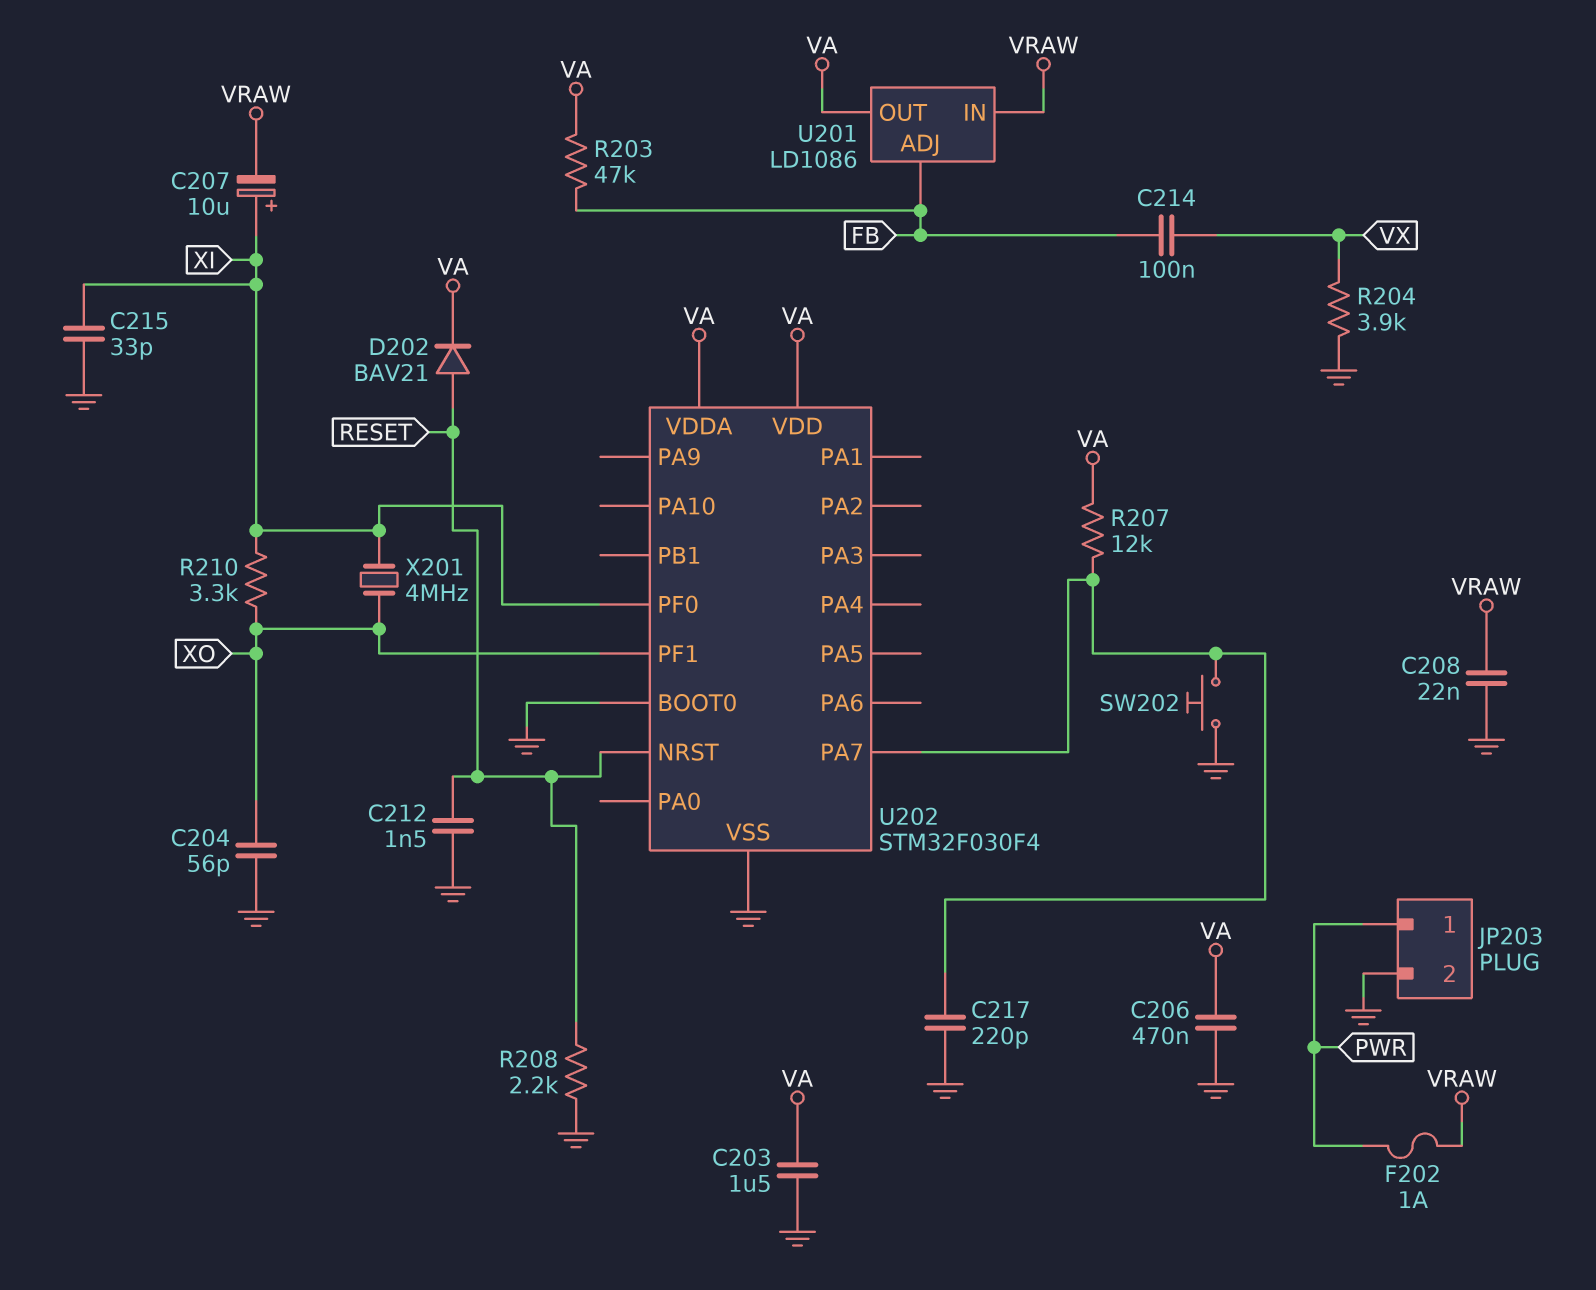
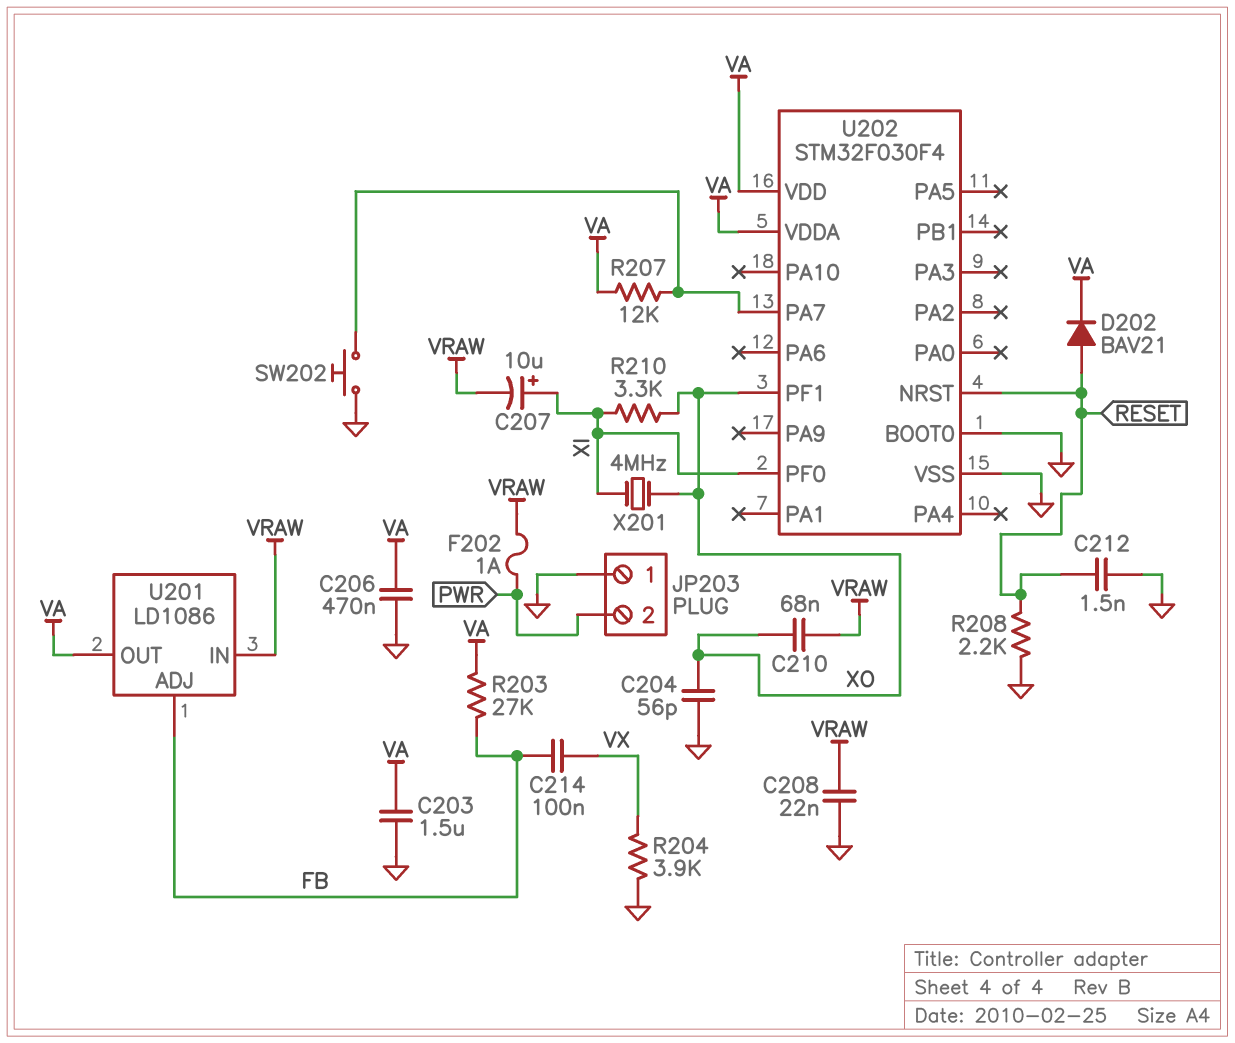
C210: none -> 68nF (VRAW, XO)
C215: 33pF (GND, XI) -> none
C217: 220pF (GND, U202/PA7) -> none
JP203 pin 1: PWR -> GND
JP203 pin 2: GND -> PWR
R203: 47k (FB, VA) -> 27k (FB, VA)

